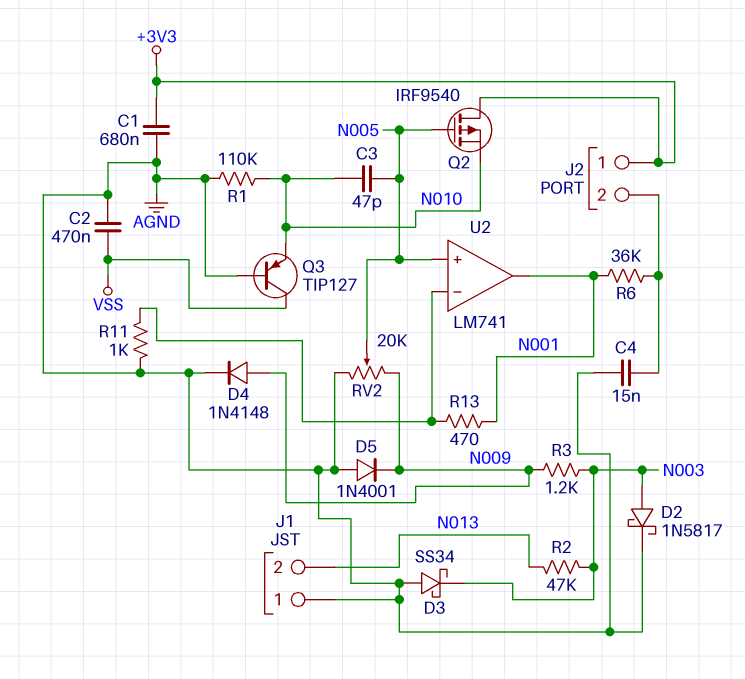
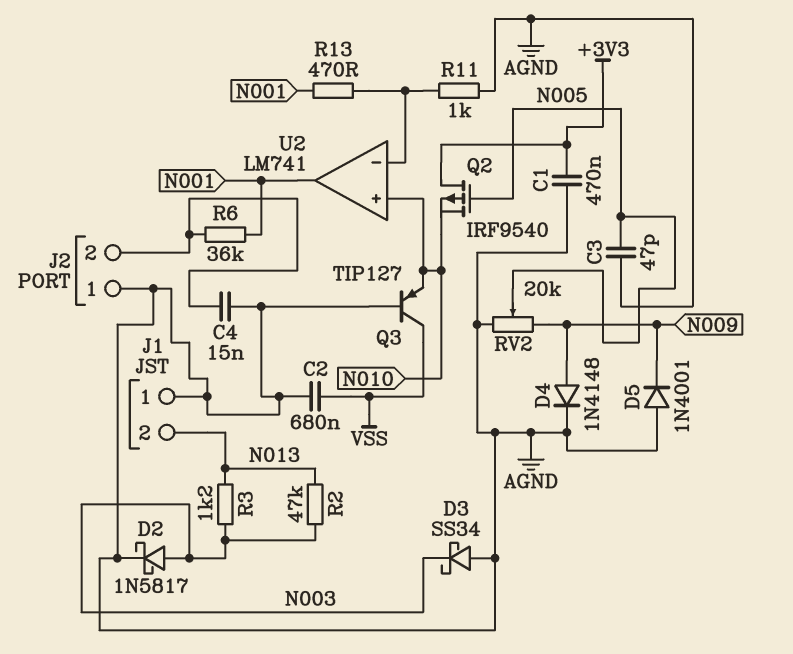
C1: 680nF (+3V3, AGND) -> 470nF (+3V3, AGND)
C2: 470nF (AGND, VSS) -> 680nF (AGND, VSS)
C3: 47pF (N005, N010) -> 47pF (AGND, N005)
J2 pin 1: +3V3 -> AGND
R1: 110k (AGND, N010) -> none
R3: 1.2k (N003, N009) -> 1.2k (N003, N013)
U2 pin in+: N005 -> N010

